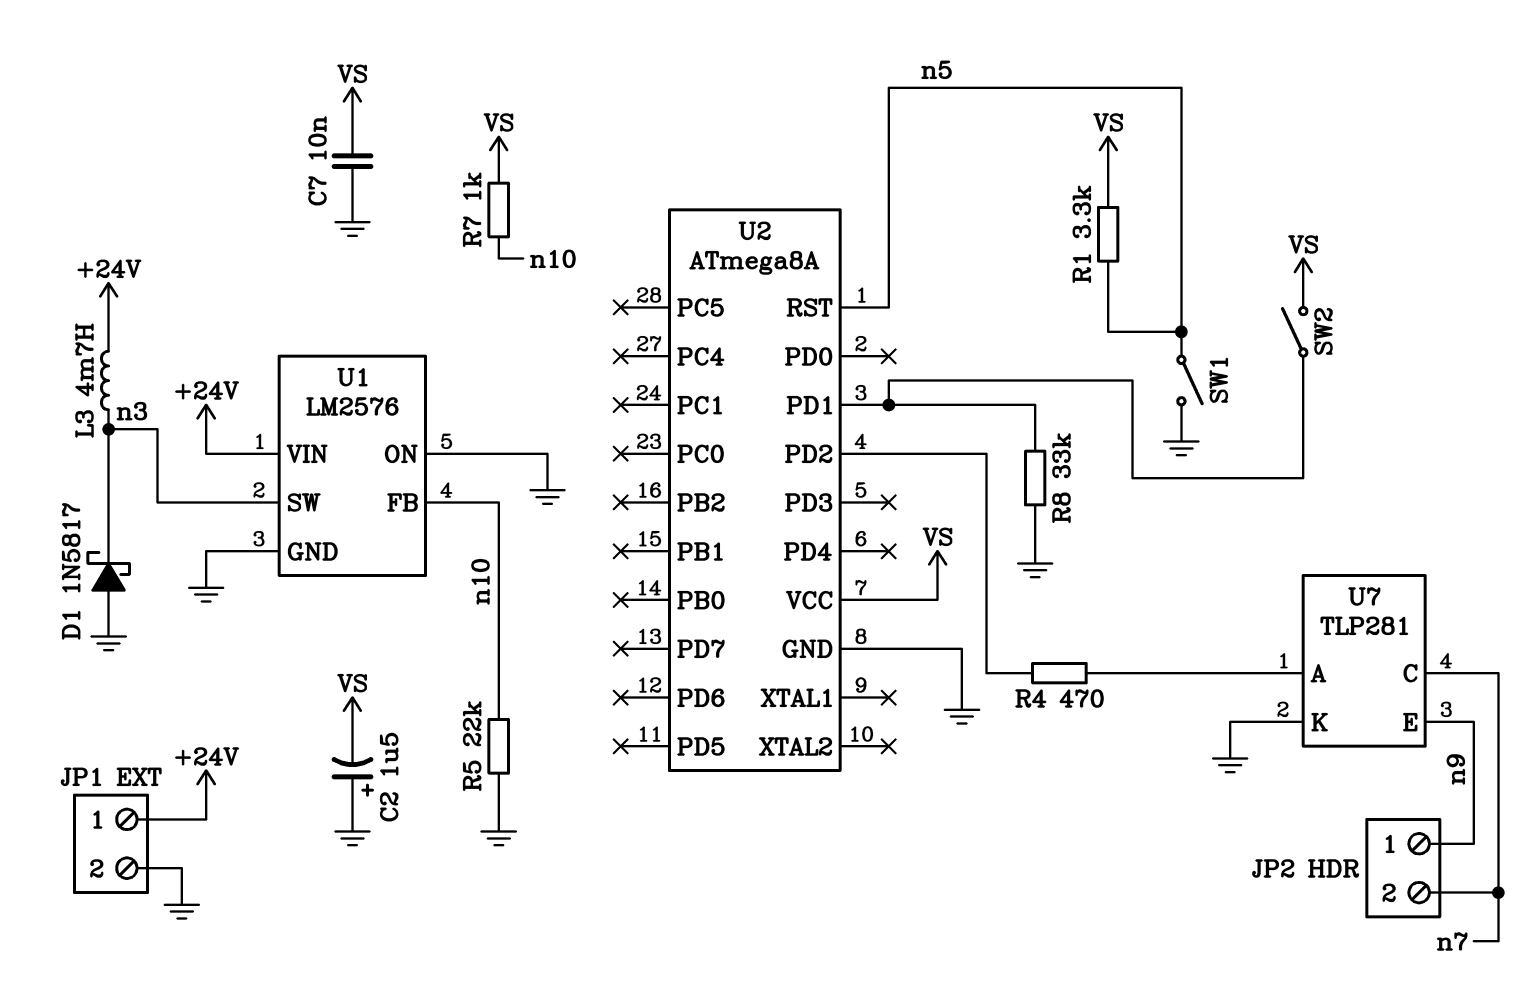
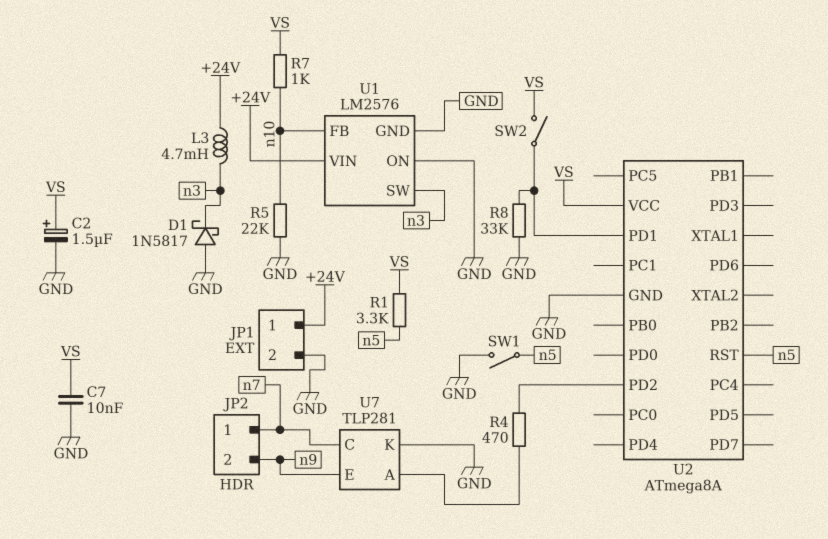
C2: 1.5uF (plus GND, minus VS) -> 1.5uF (plus VS, minus GND)
JP2 pin 1: n9 -> n7
JP2 pin 2: n7 -> n9

